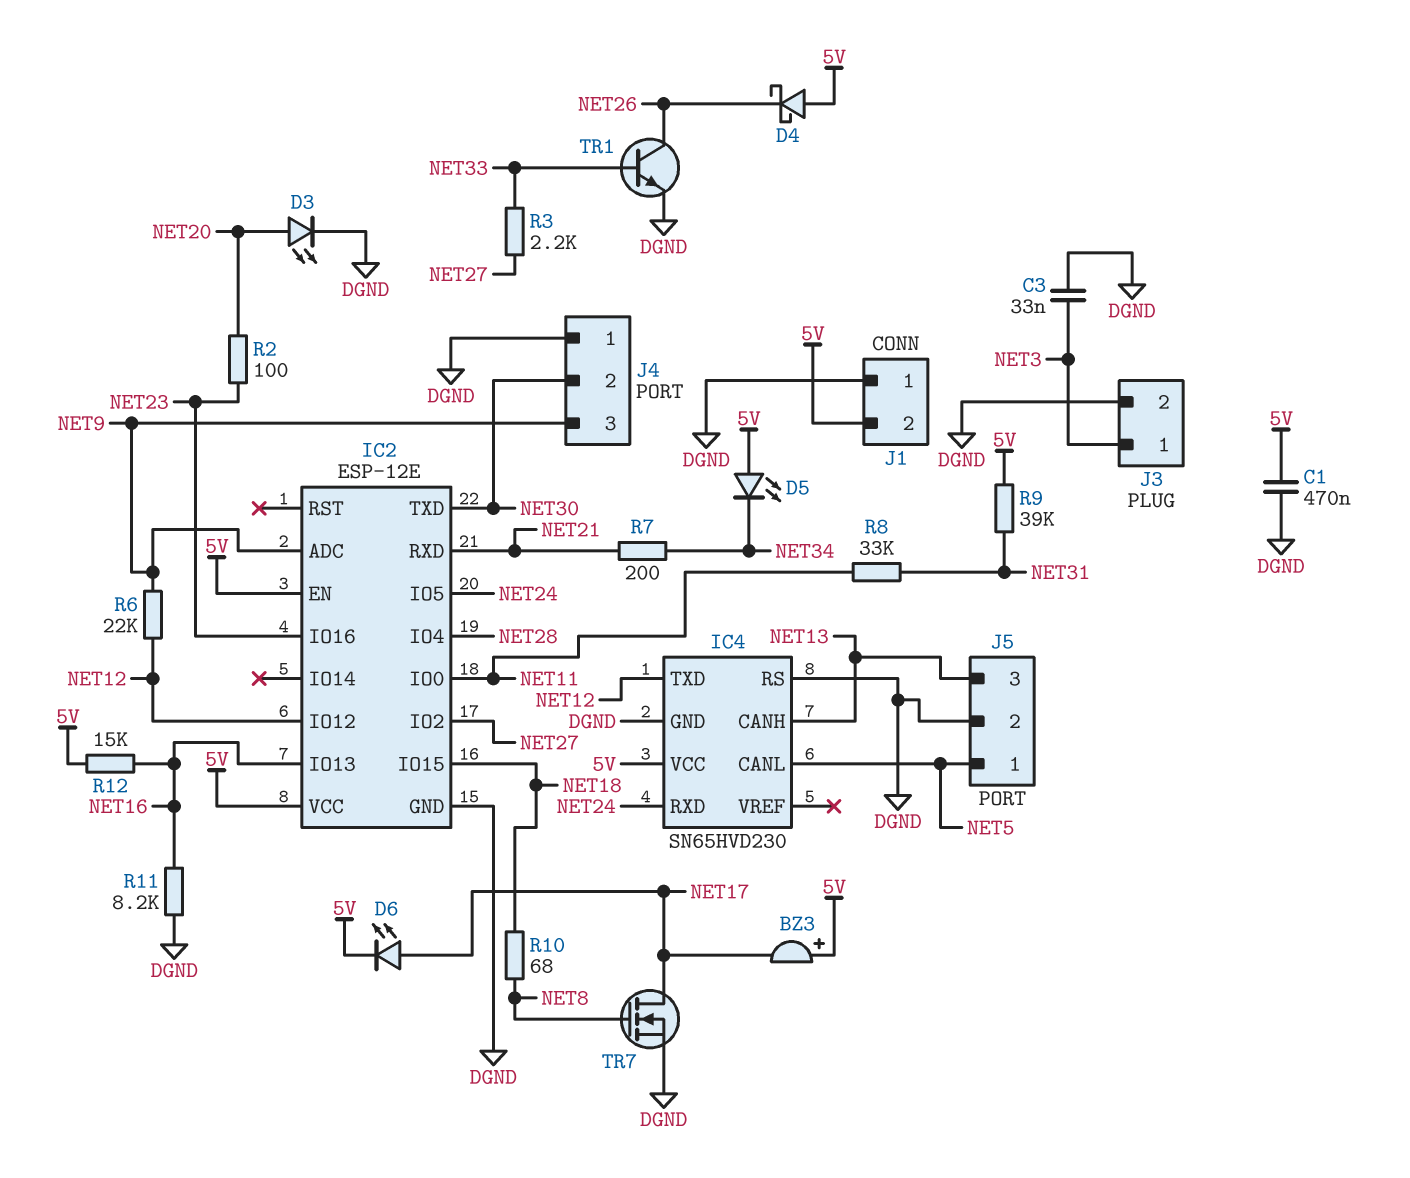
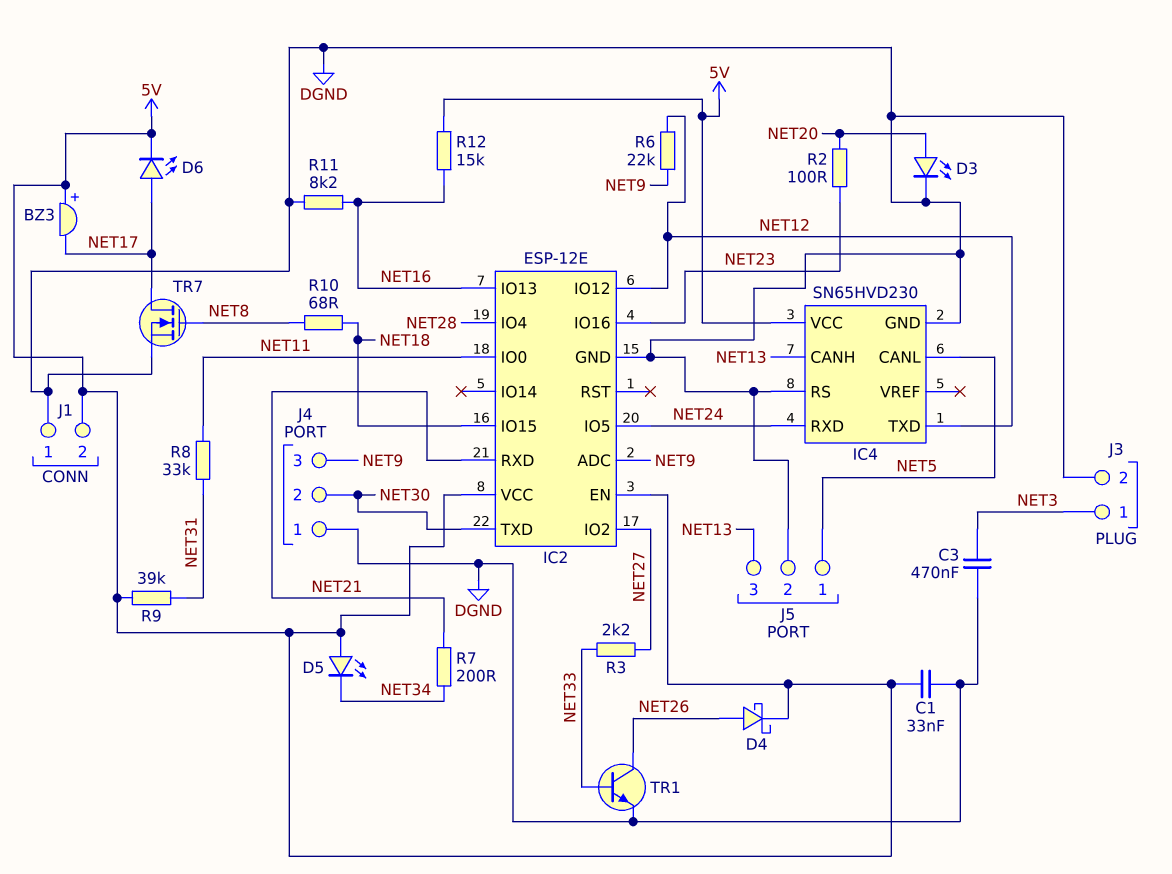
C1: 470nF (5V, DGND) -> 33nF (5V, DGND)
C3: 33nF (DGND, NET3) -> 470nF (DGND, NET3)
D4: schottky (A 5V, K NET26) -> schottky (A NET26, K 5V)

